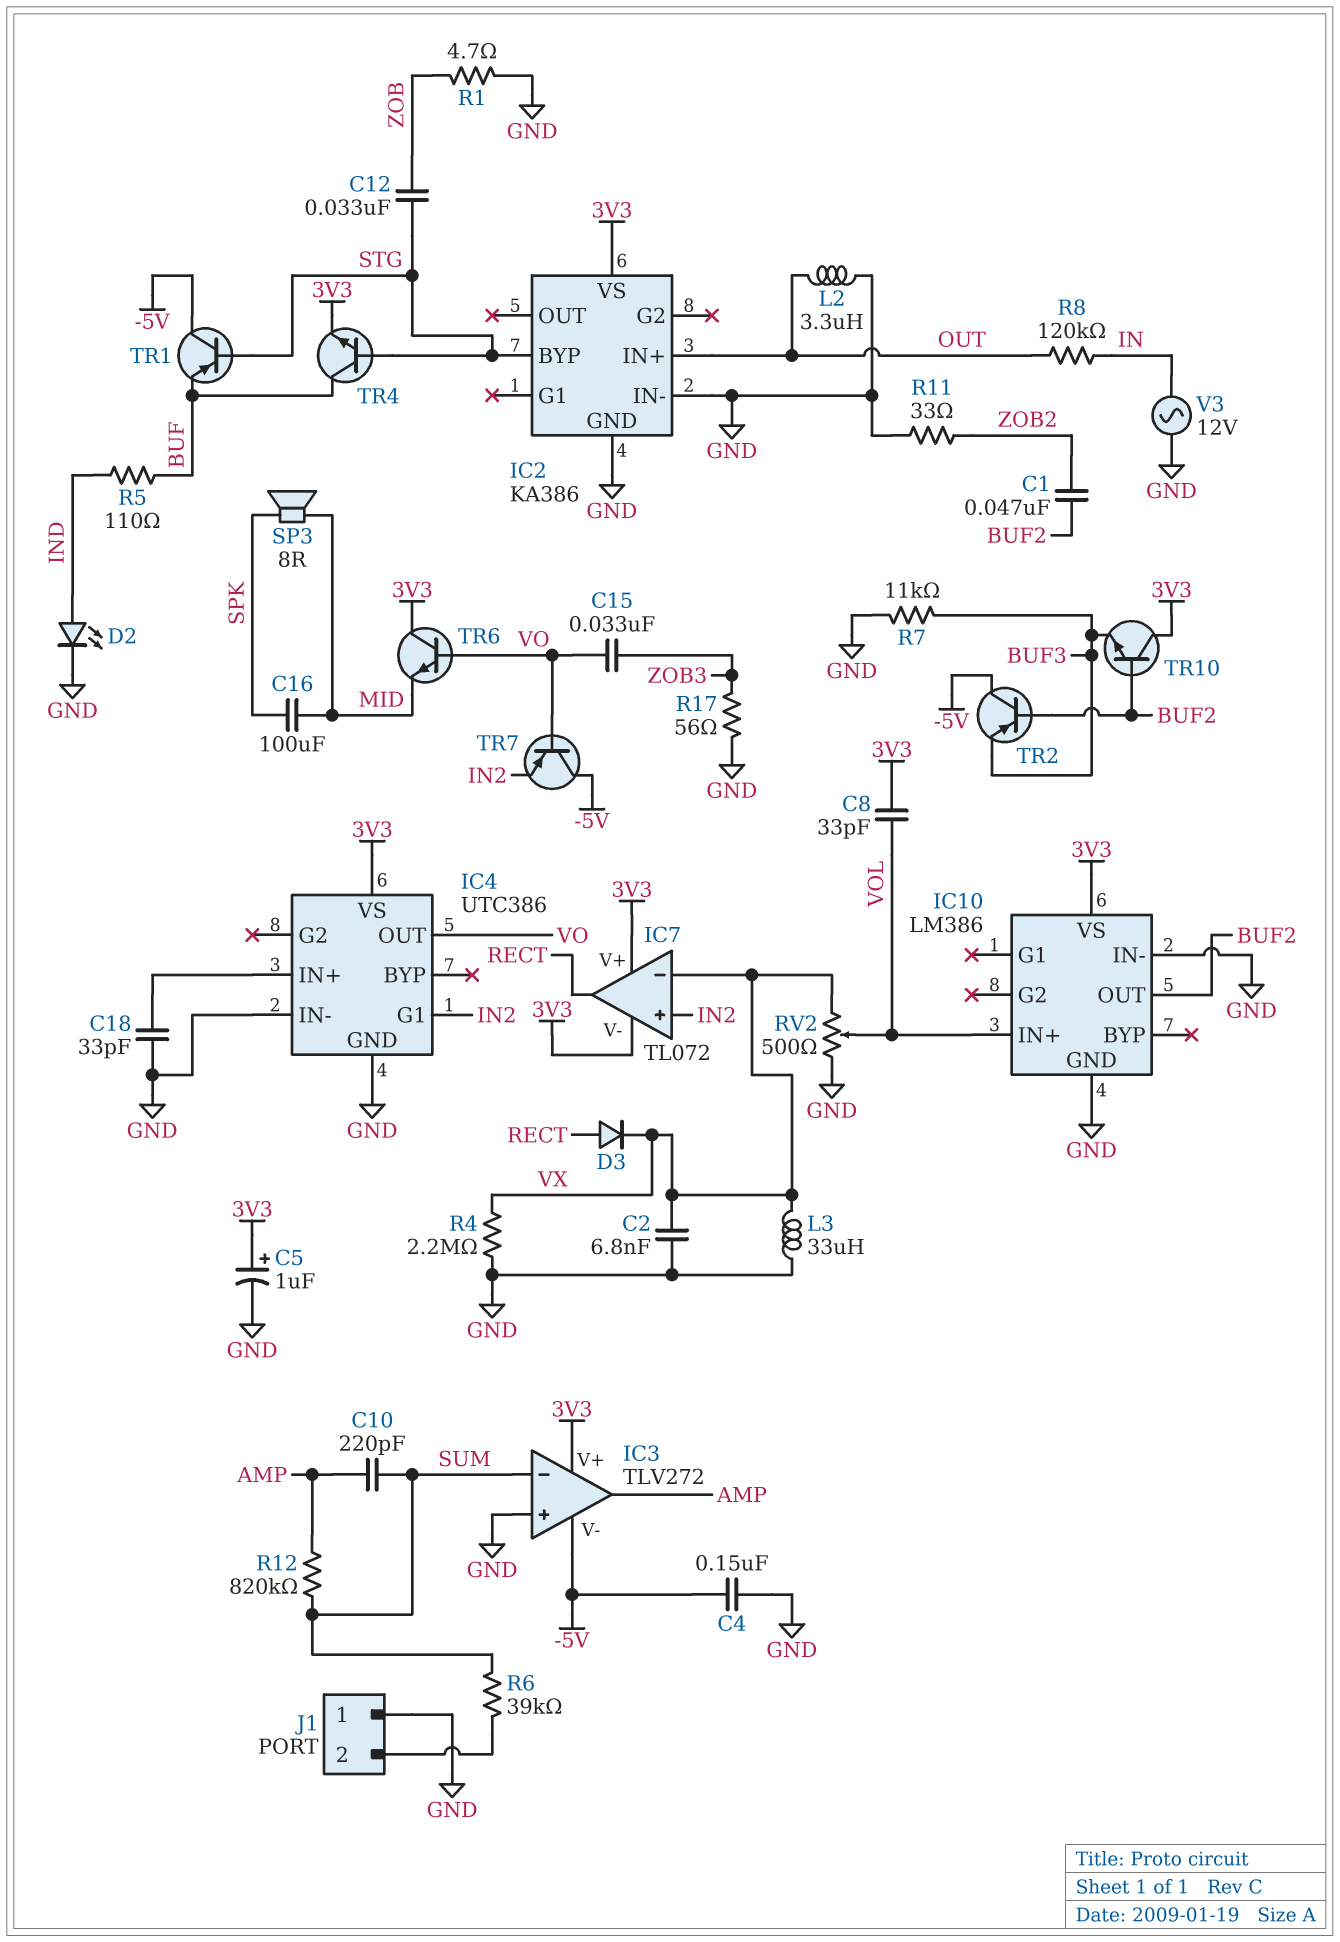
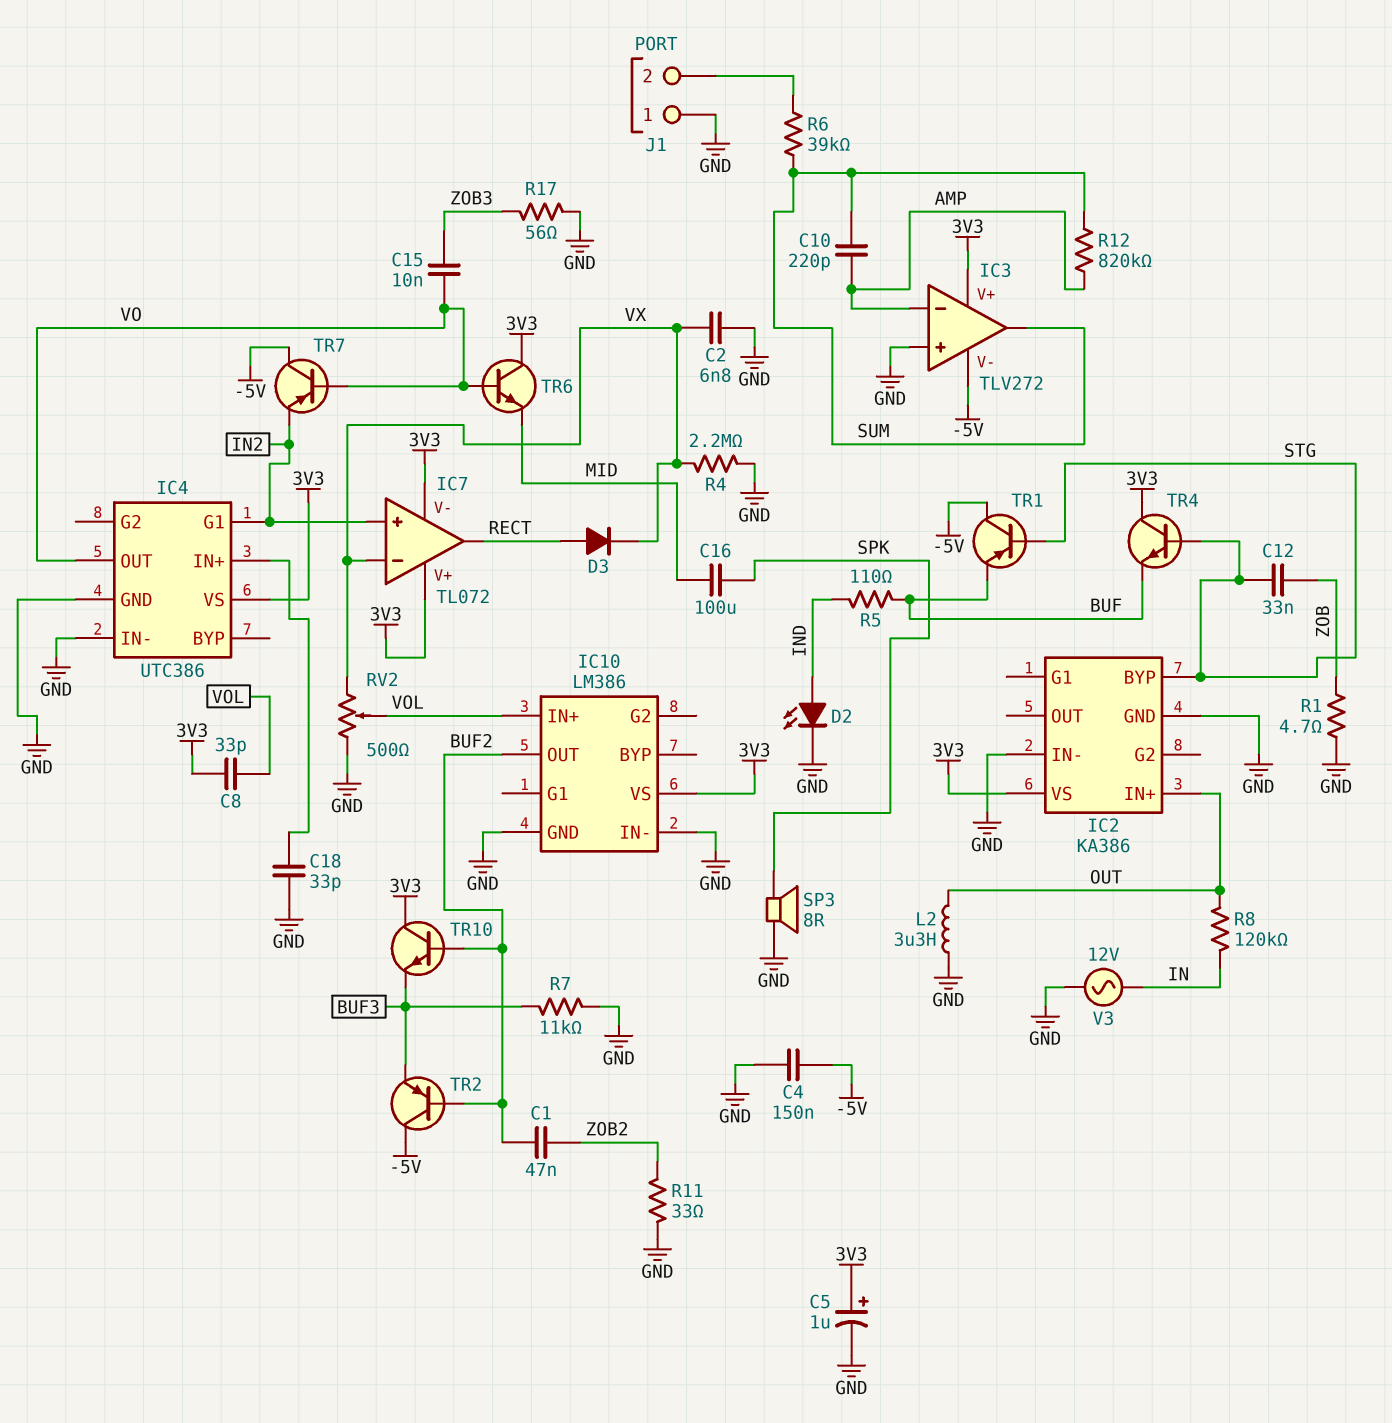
C15: 33nF (VO, ZOB3) -> 10nF (VO, ZOB3)
IC3 pin in-: SUM -> AMP
IC3 pin out: AMP -> SUM
L3: 33uH (GND, VX) -> none
SP3: speaker 8R (MID, SPK) -> speaker 8R (GND, SPK)
TR4: NPN (B STG, C BUF, E 3V3) -> NPN (B STG, C 3V3, E BUF)

